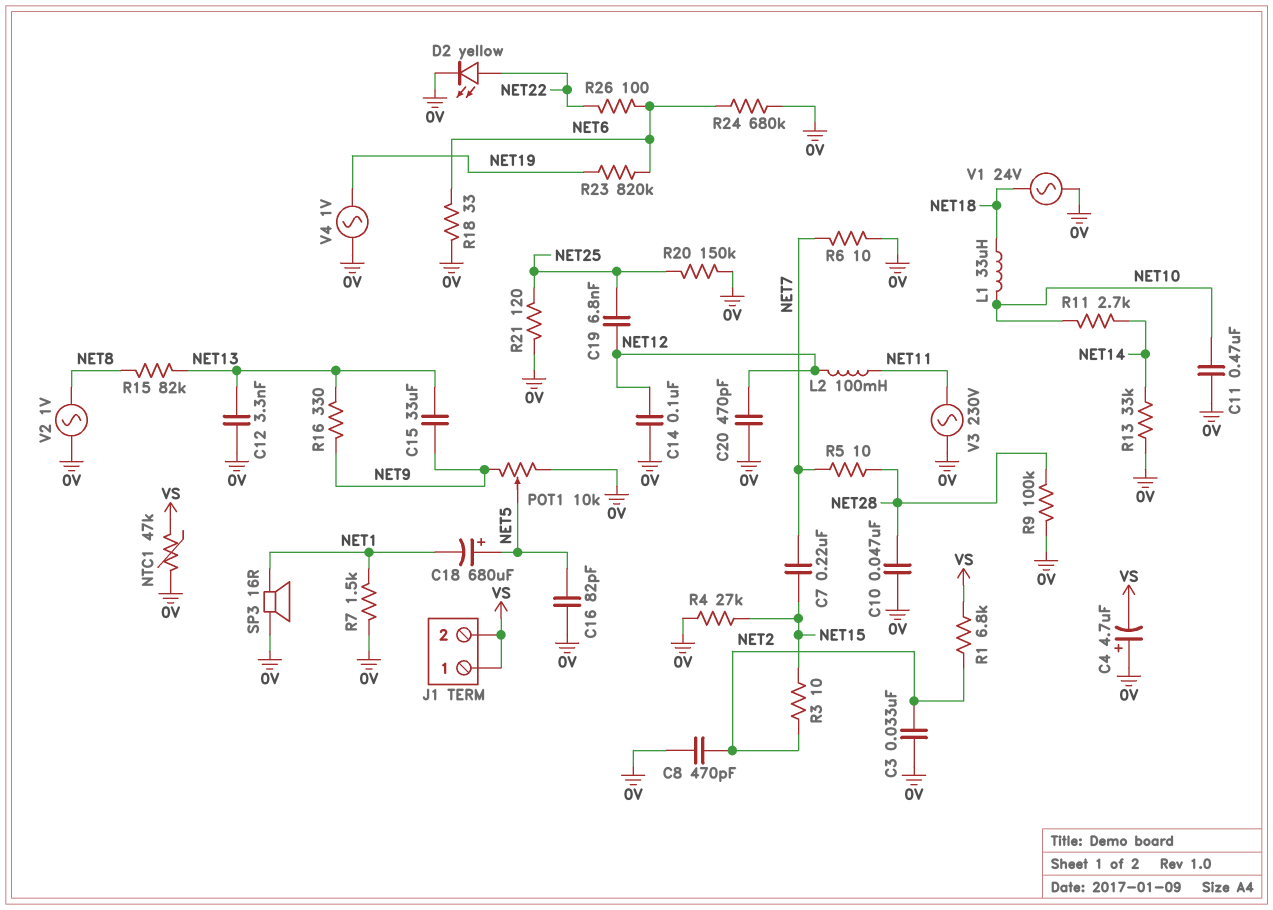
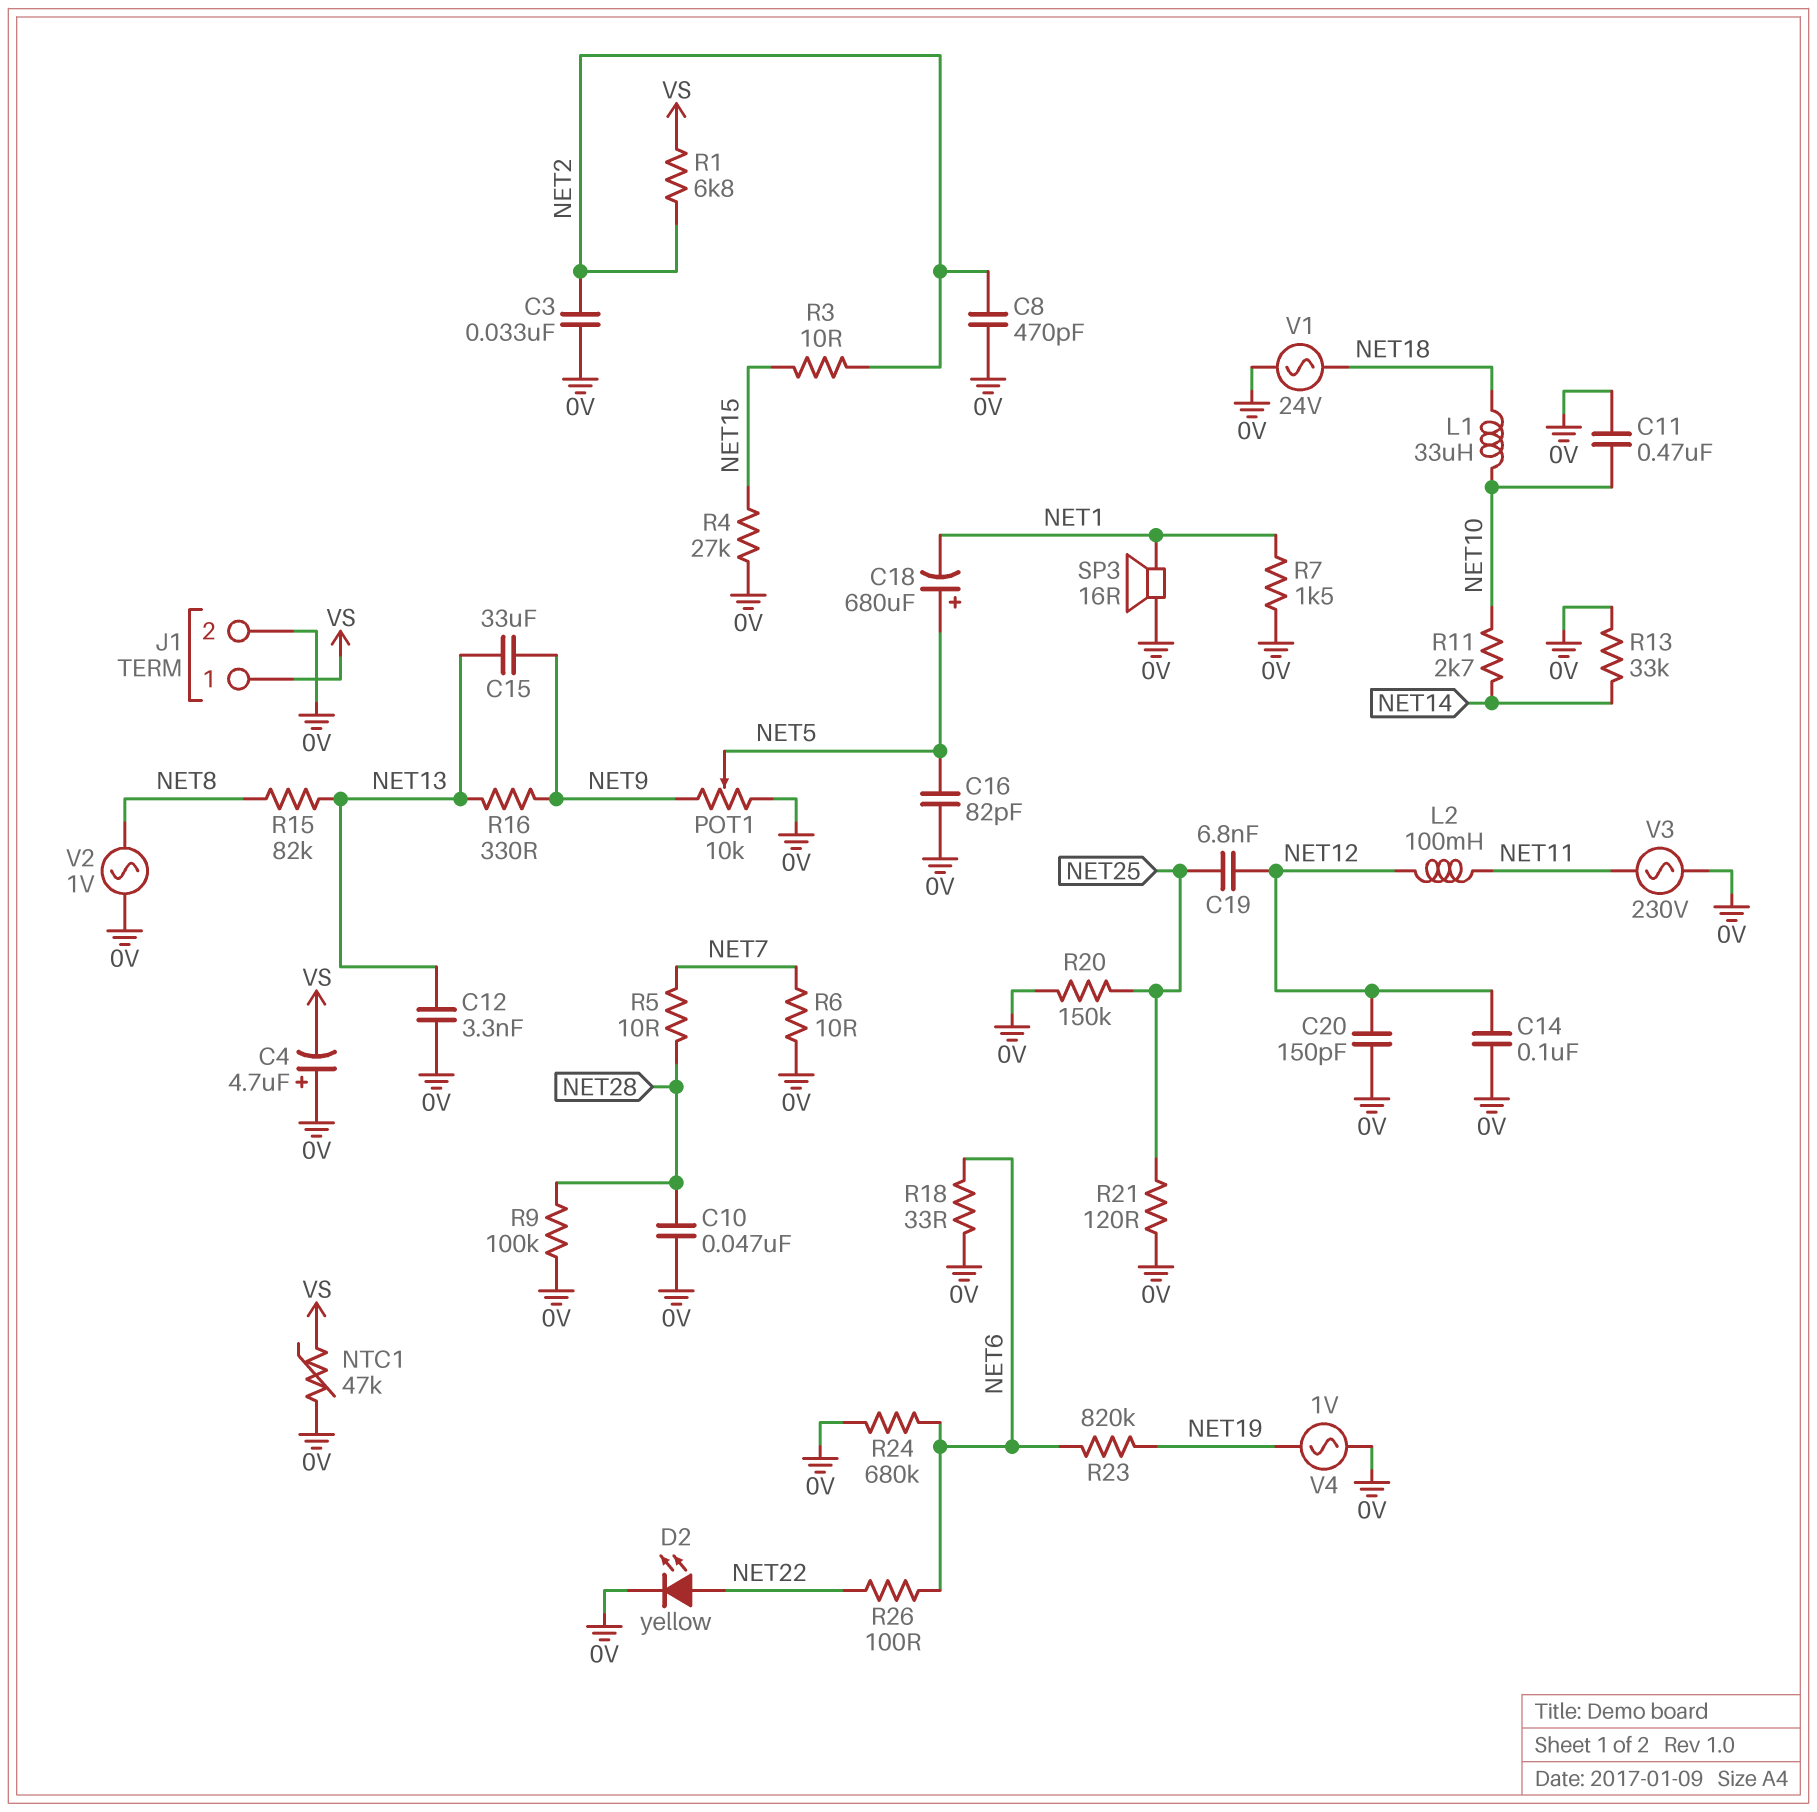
C7: 220nF (NET7, NET15) -> none
C20: 470pF (0V, NET12) -> 150pF (0V, NET12)
J1 pin 2: VS -> 0V

